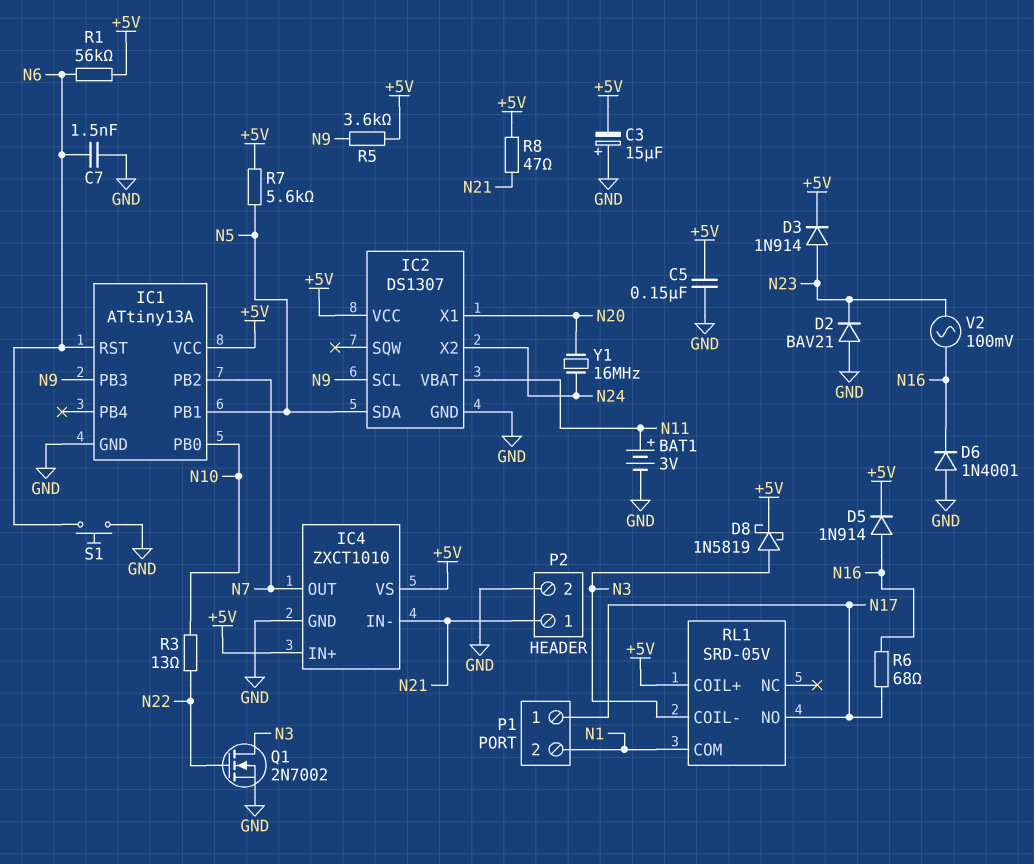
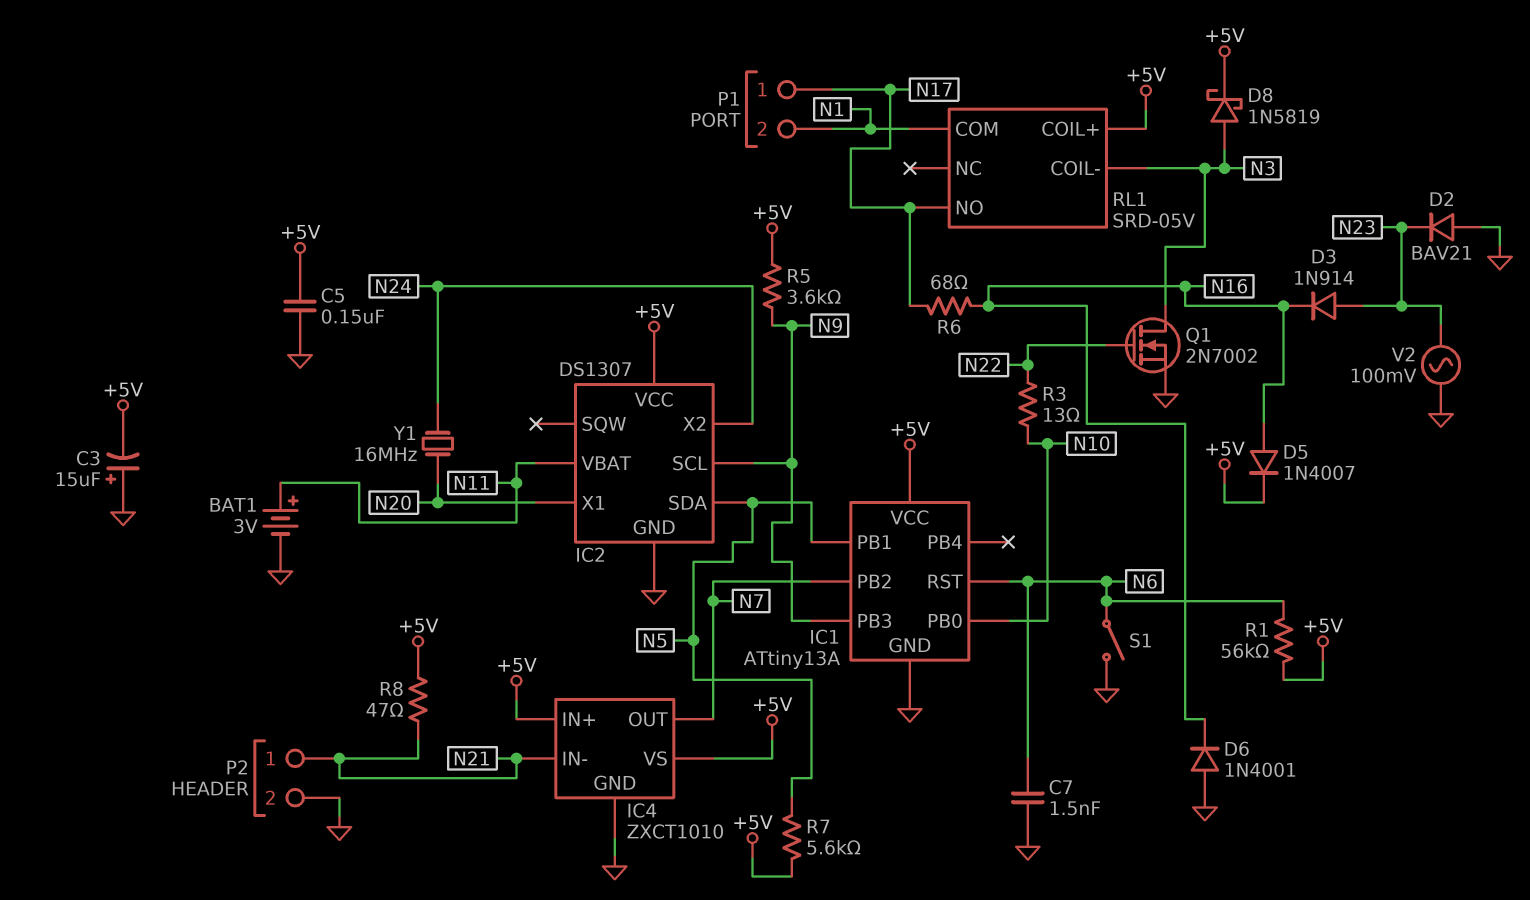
D3: diode 1N914 (A N23, K +5V) -> diode 1N914 (A N23, K N16)
D5: diode 1N914 (A N16, K +5V) -> diode 1N4007 (A N16, K +5V)
S1: button (GND, N6) -> switch (GND, N6)
V2: AC 100mV (N16, N23) -> AC 100mV (GND, N23)

